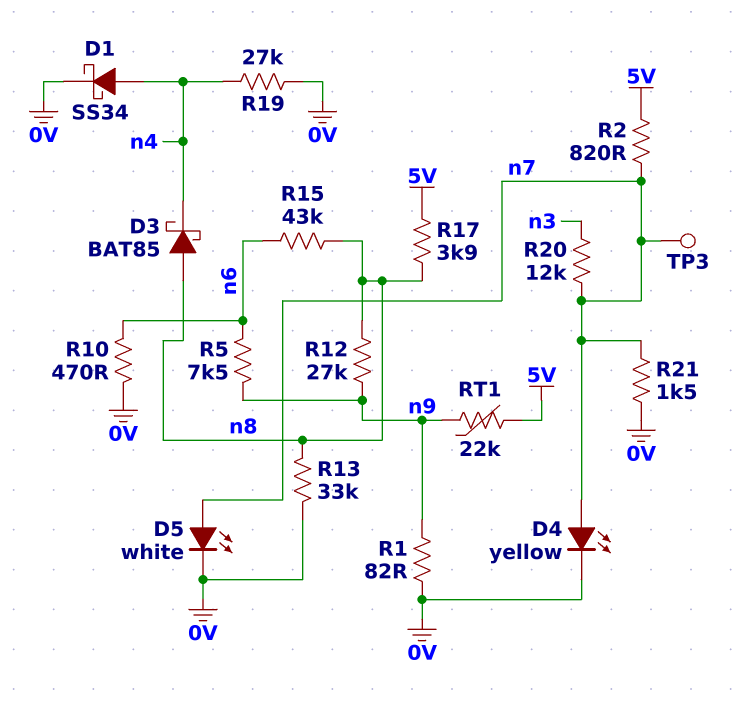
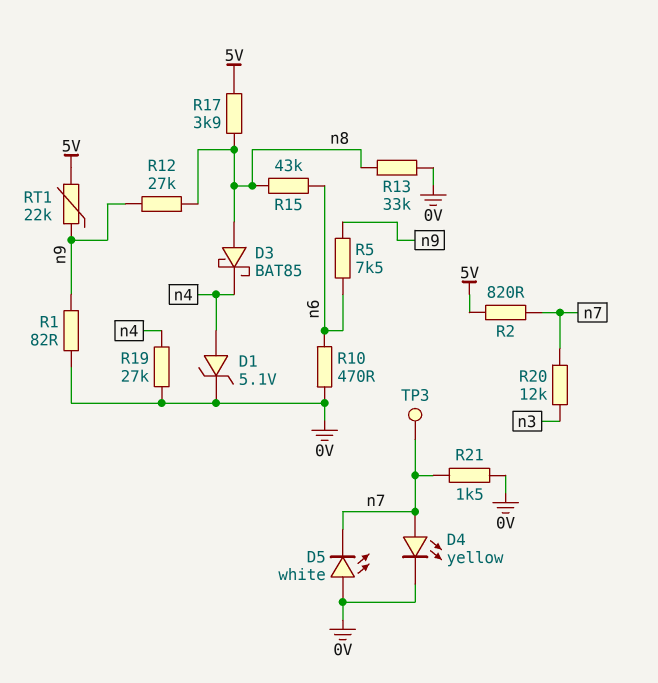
D1: schottky SS34 (A n4, K 0V) -> zener 5.1V (A n4, K 0V)
D5: LED white (A n7, K 0V) -> LED white (A 0V, K n7)

